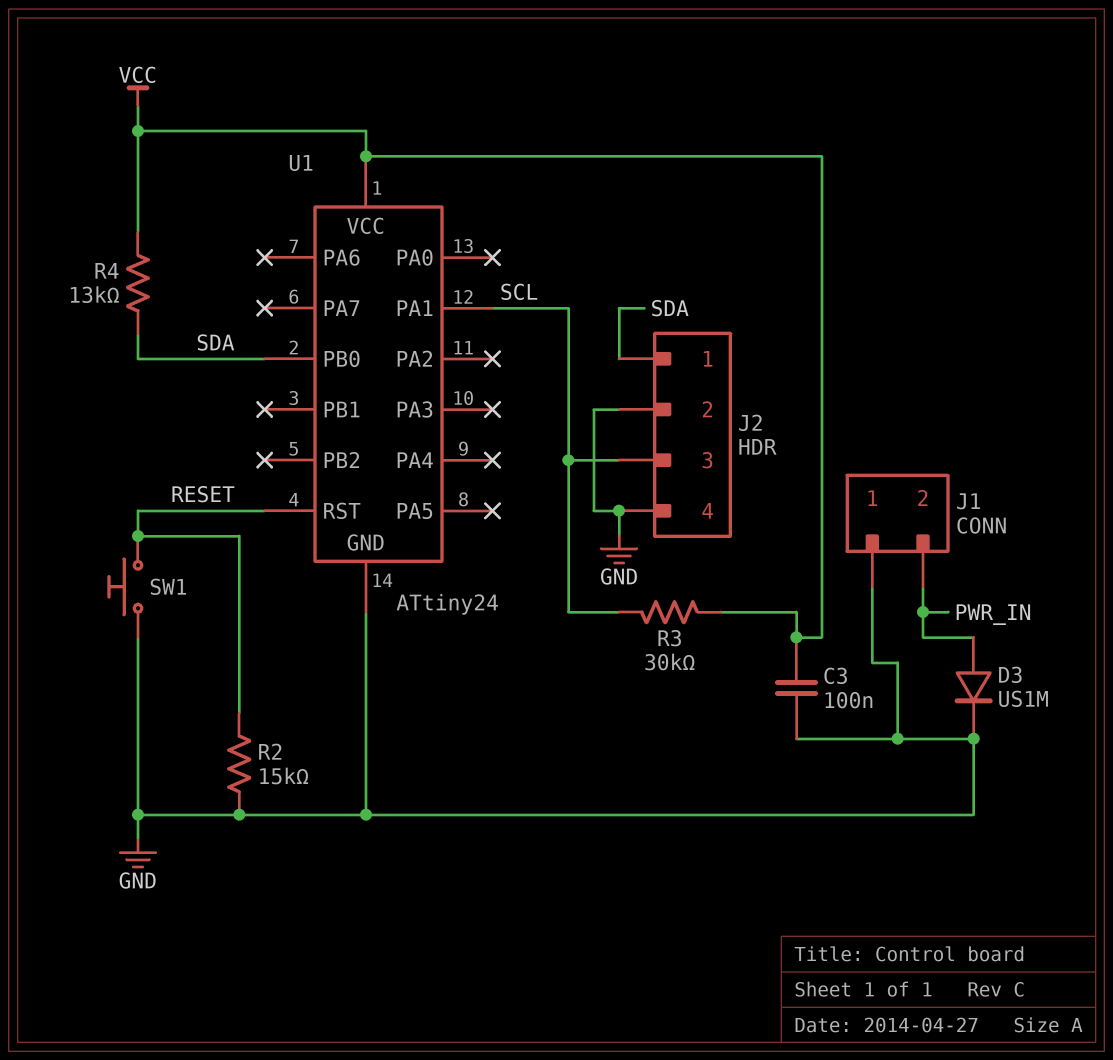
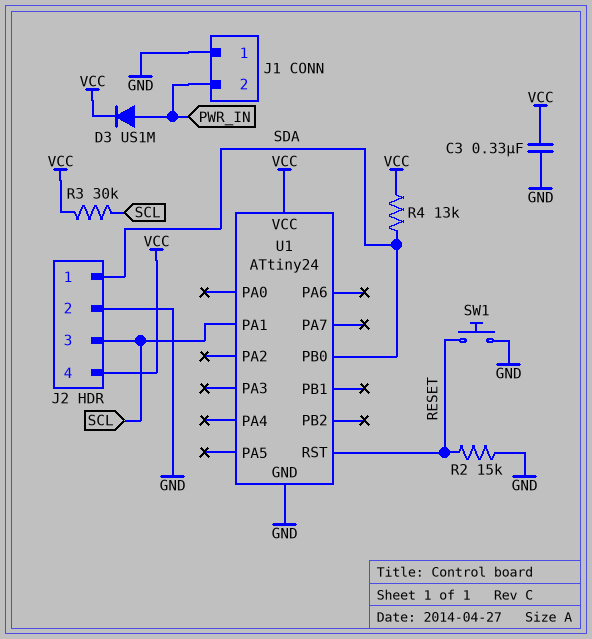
C3: 100nF (GND, VCC) -> 330nF (GND, VCC)
D3: diode US1M (A PWR_IN, K GND) -> diode US1M (A PWR_IN, K VCC)
J2 pin 4: GND -> VCC

